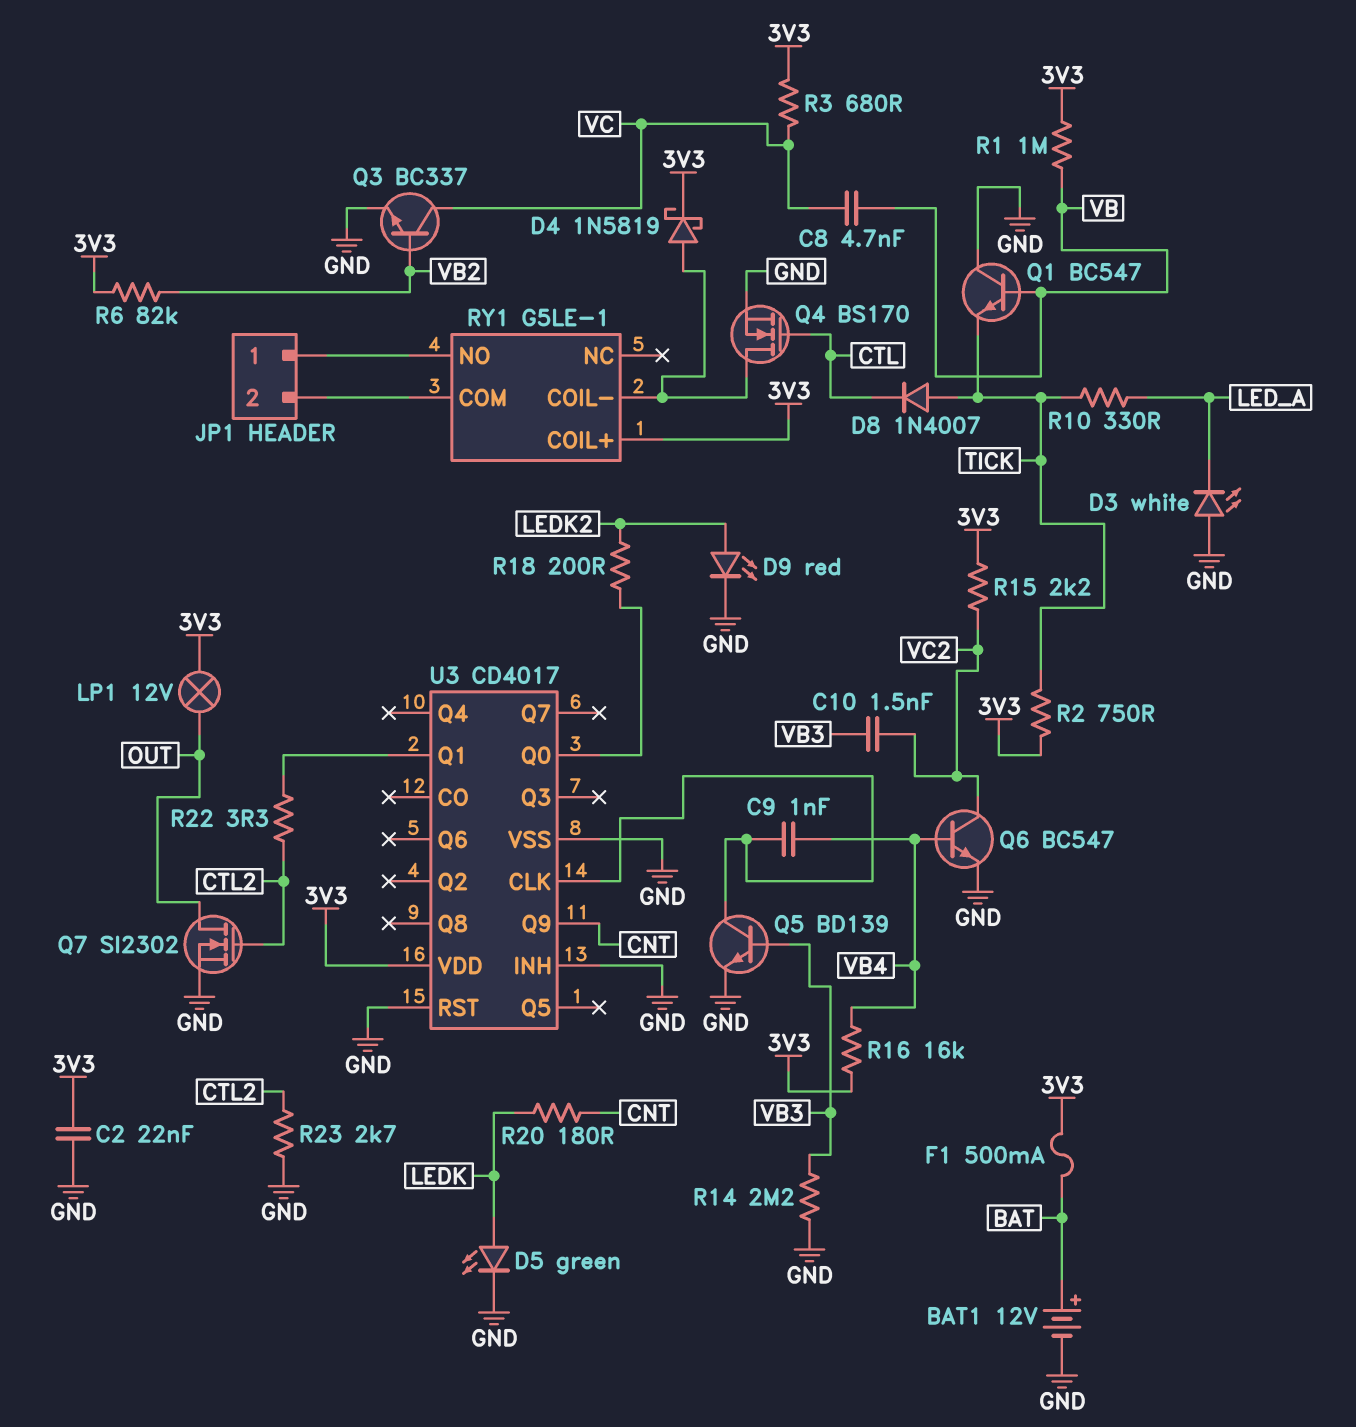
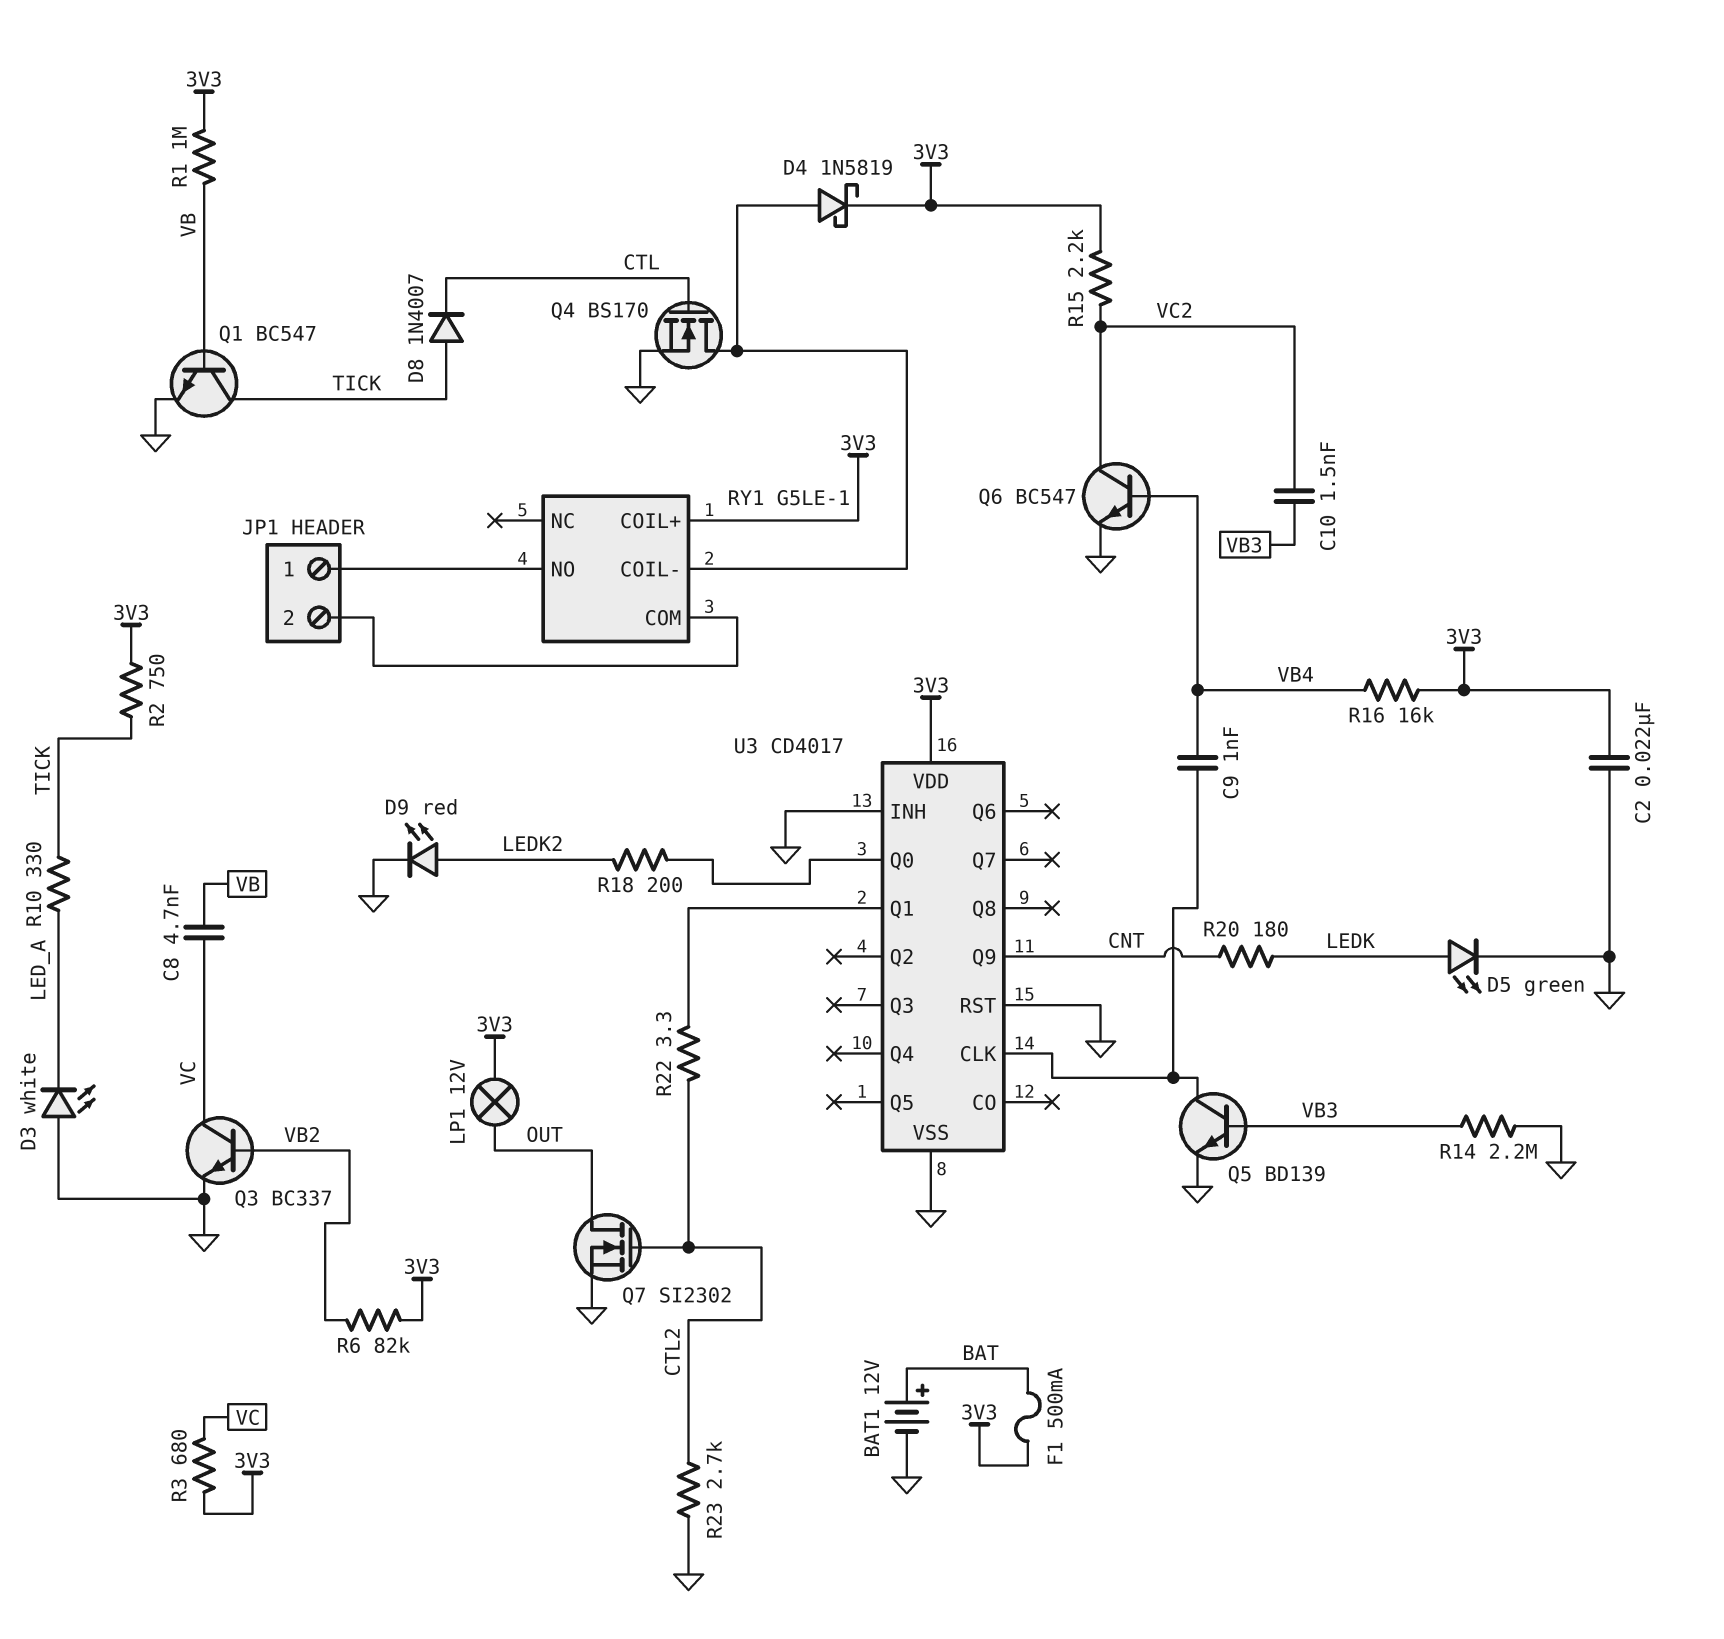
Q1: NPN BC547 (B VB, C GND, E TICK) -> NPN BC547 (B VB, C TICK, E GND)

